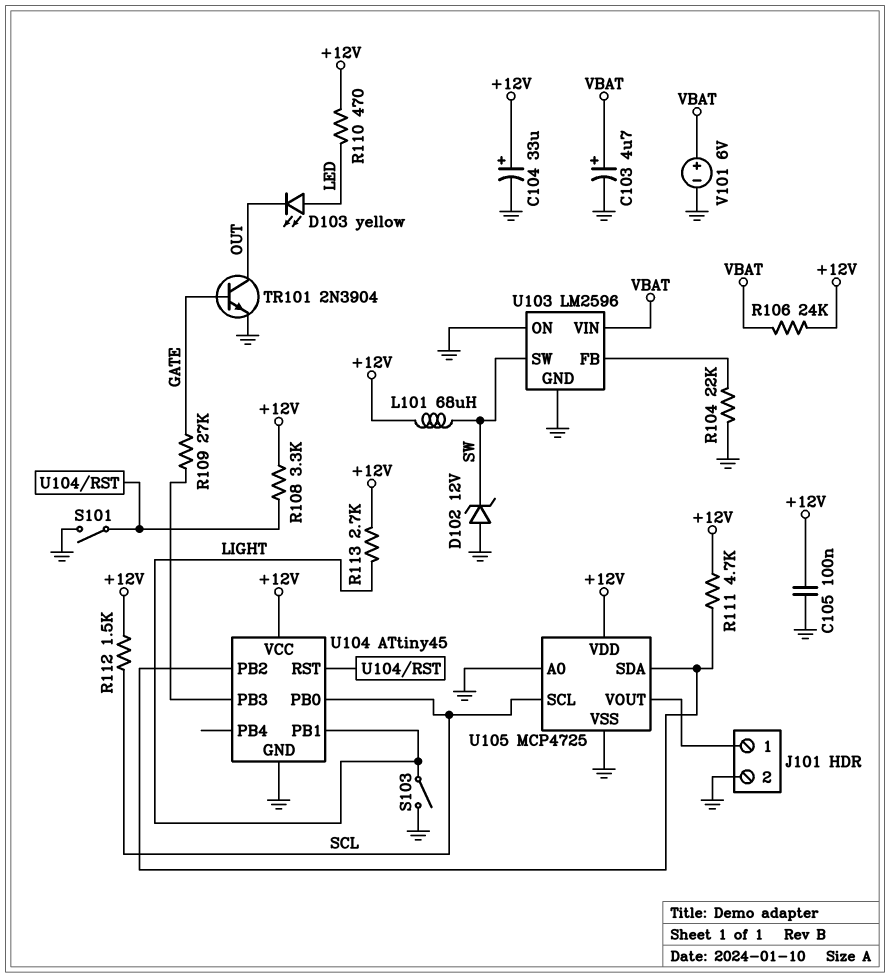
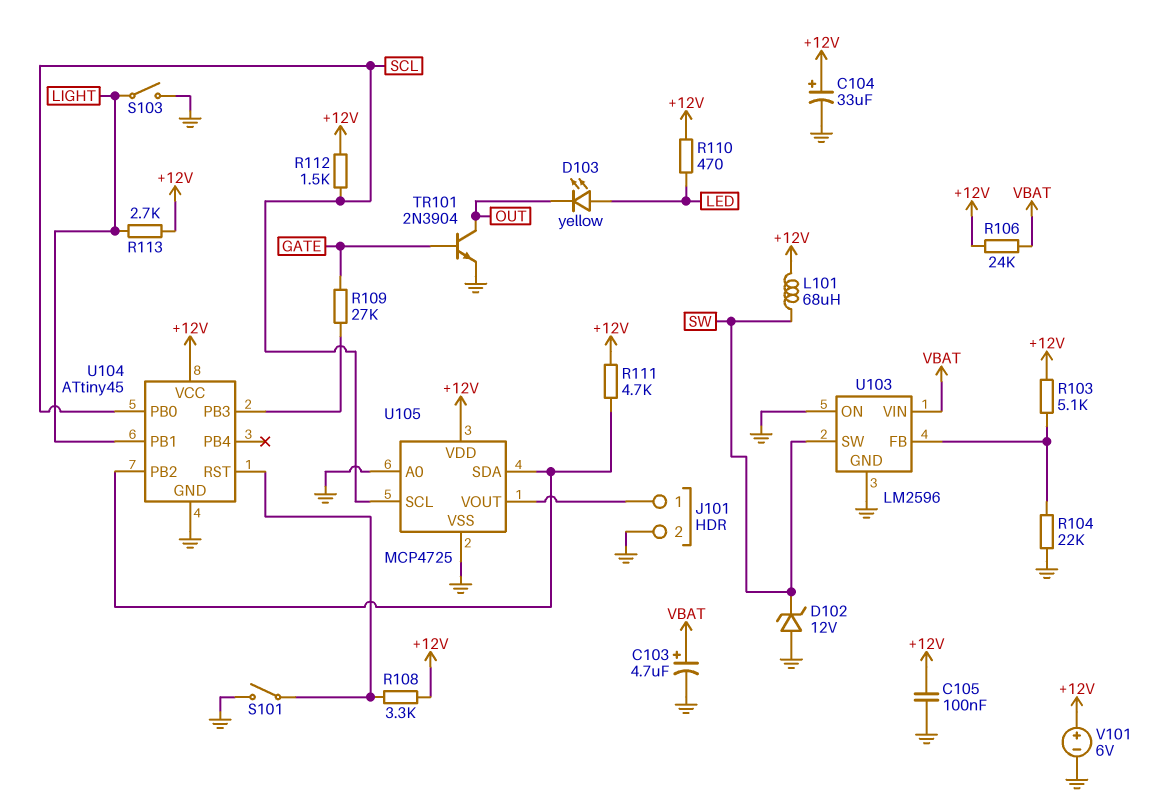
R103: none -> 5.1k (+12V, U103/FB)
V101: 6V (plus VBAT, minus GND) -> 6V (plus +12V, minus GND)

